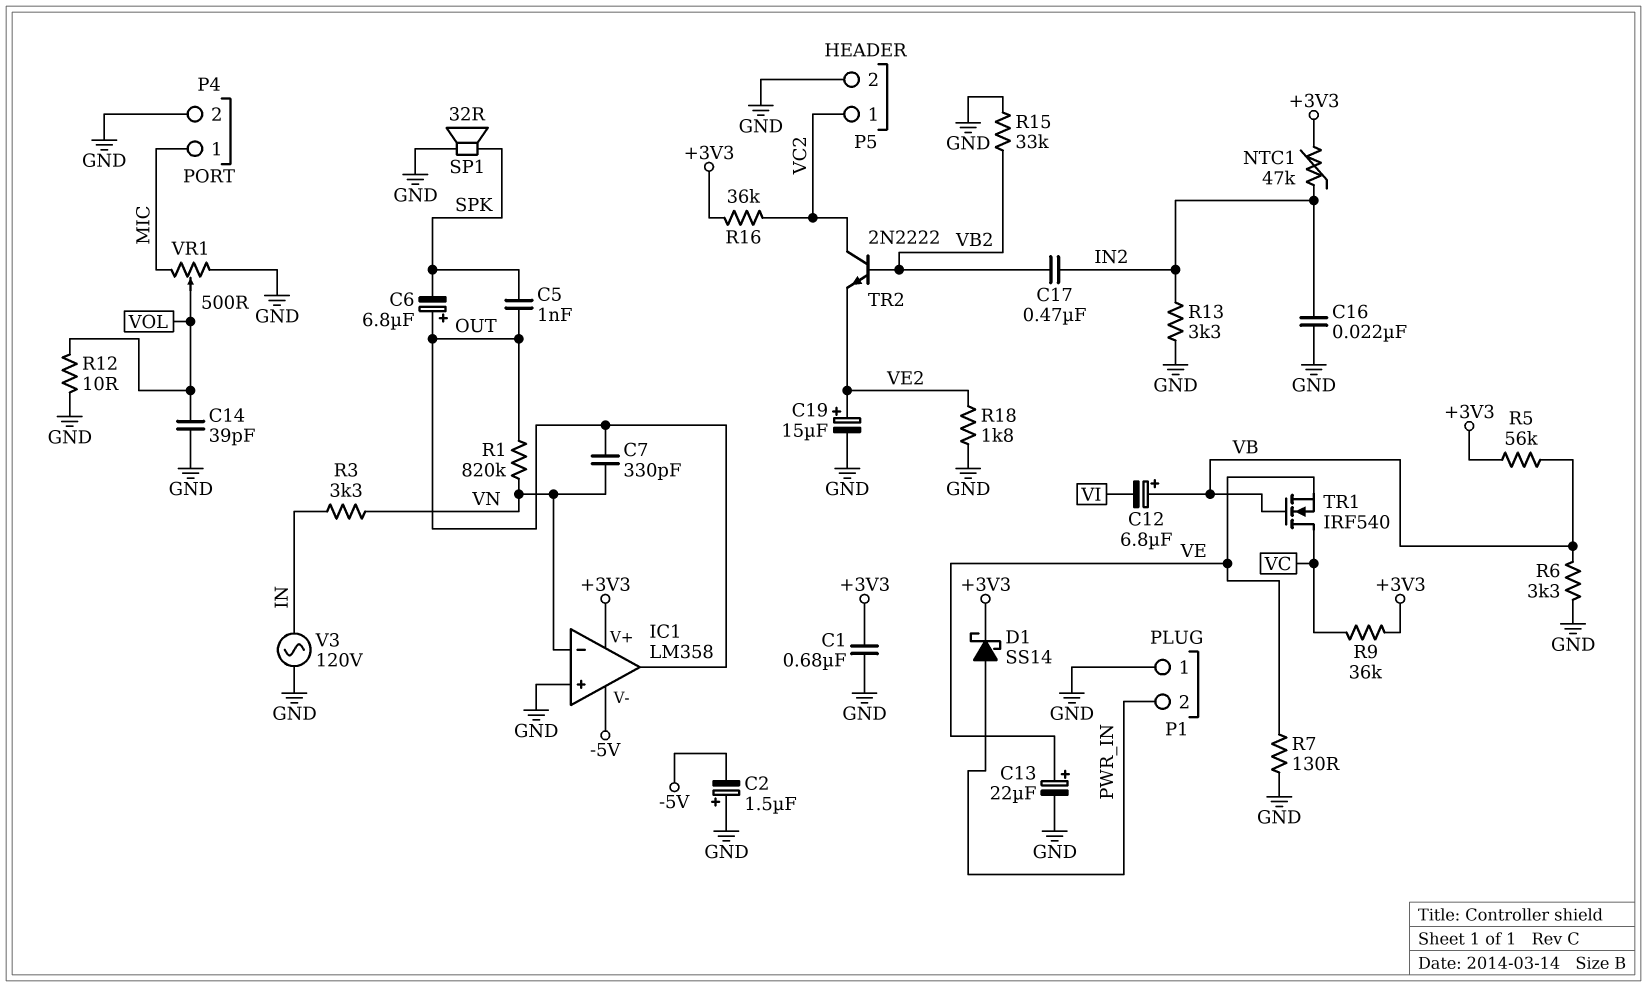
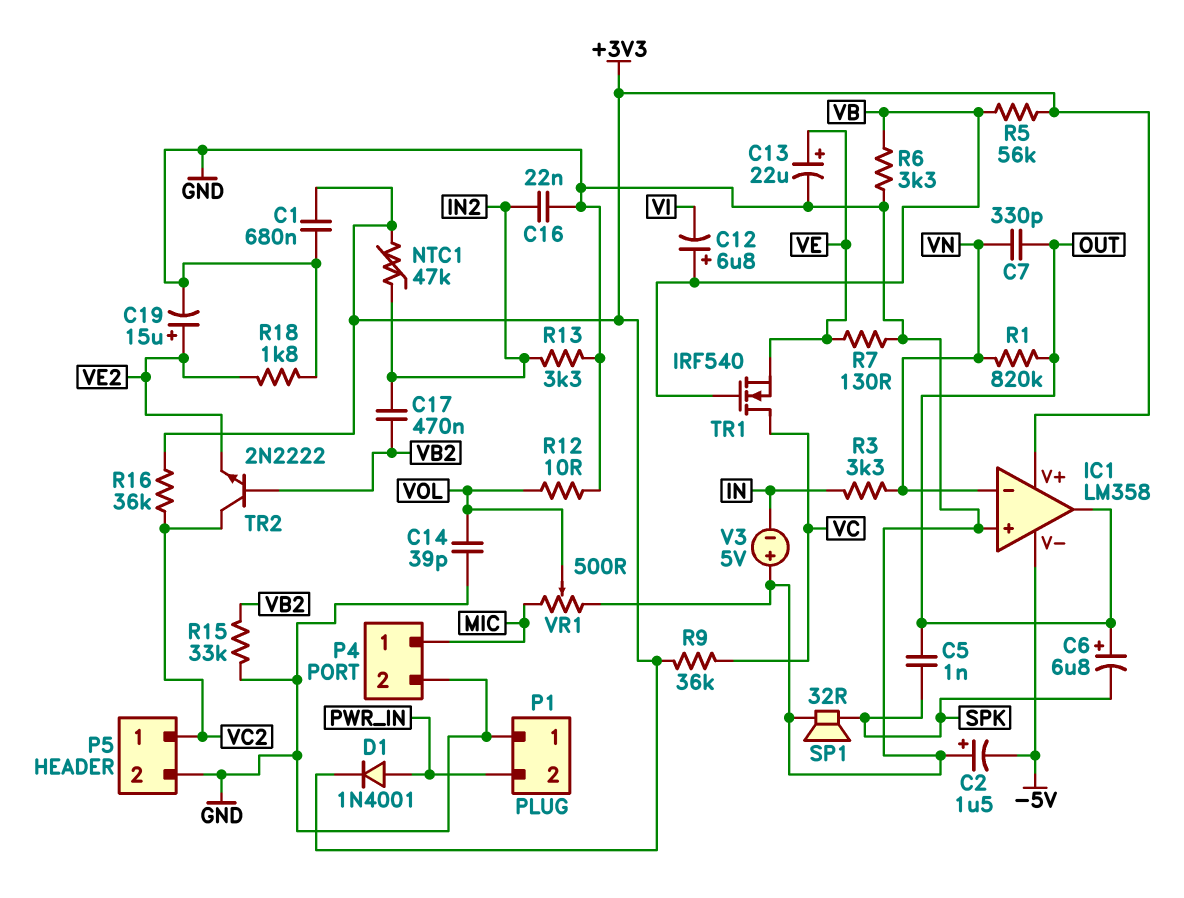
D1: schottky SS14 (A PWR_IN, K +3V3) -> diode 1N4001 (A PWR_IN, K +3V3)
V3: AC 120V (GND, IN) -> 5V (plus GND, minus IN)

